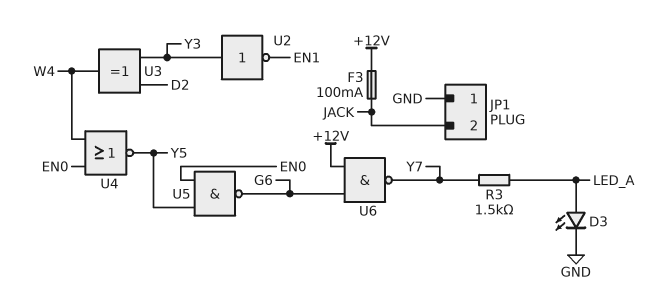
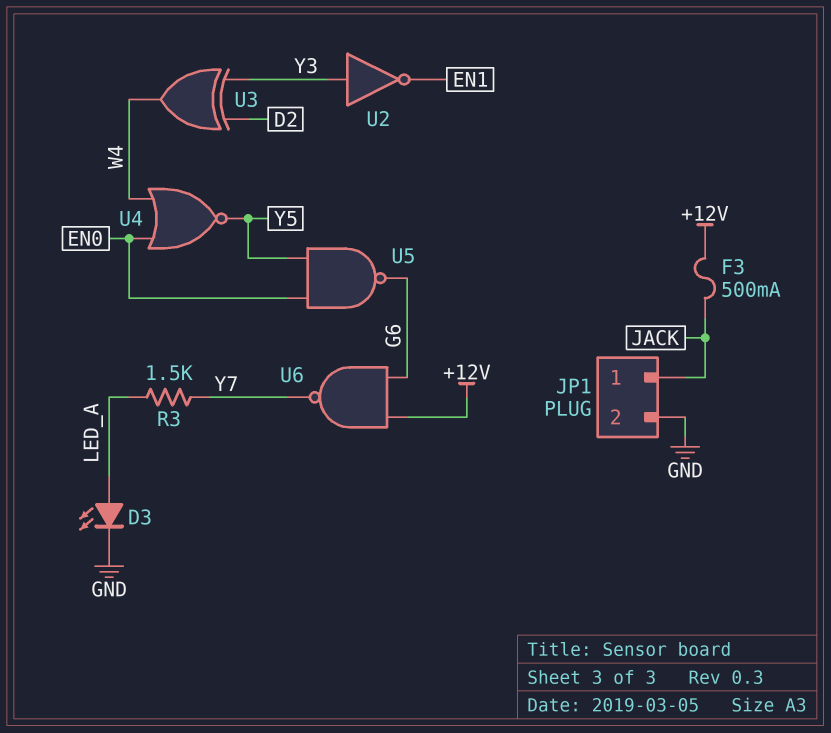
F3: 100mA (+12V, JACK) -> 500mA (+12V, JACK)
JP1 pin 1: GND -> JACK
JP1 pin 2: JACK -> GND

